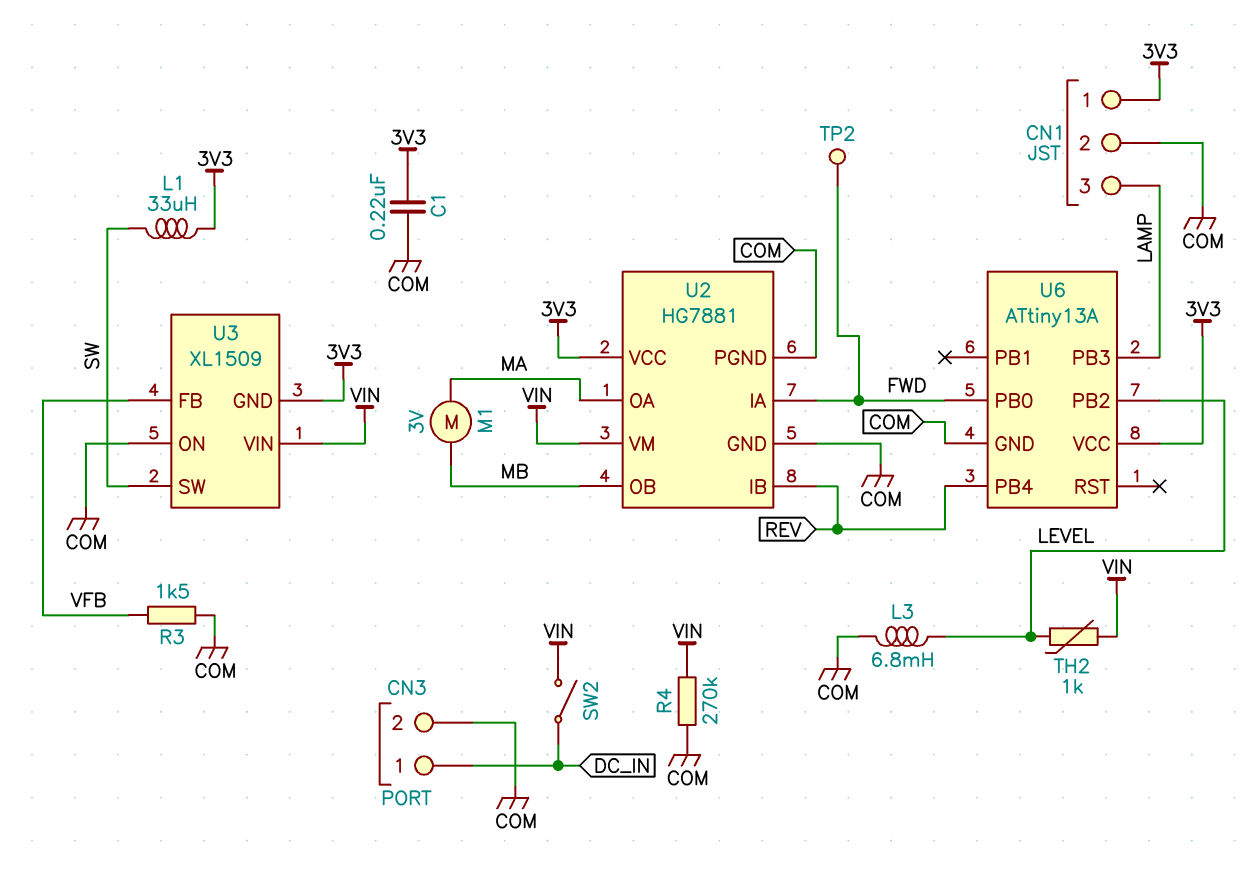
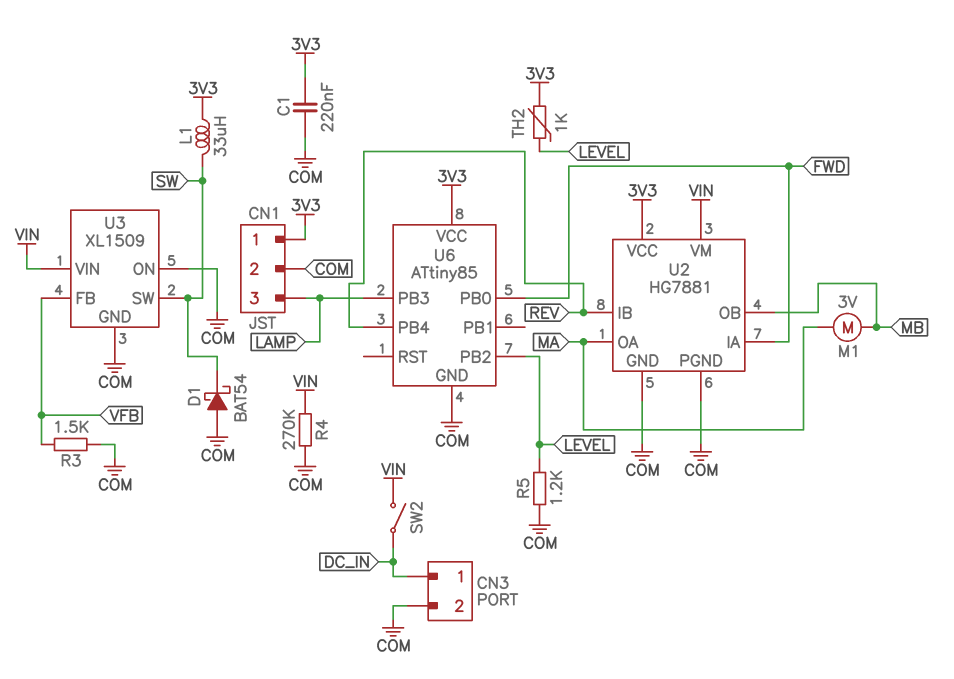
D1: none -> schottky BAT54 (A COM, K SW)
L3: 6.8mH (COM, LEVEL) -> none
R5: none -> 1.2k (COM, LEVEL)
TH2: 1k (LEVEL, VIN) -> 1k (3V3, LEVEL)
TP2: test point (FWD) -> none
U3 pin GND: 3V3 -> COM
U6: ATtiny13A -> ATtiny85

